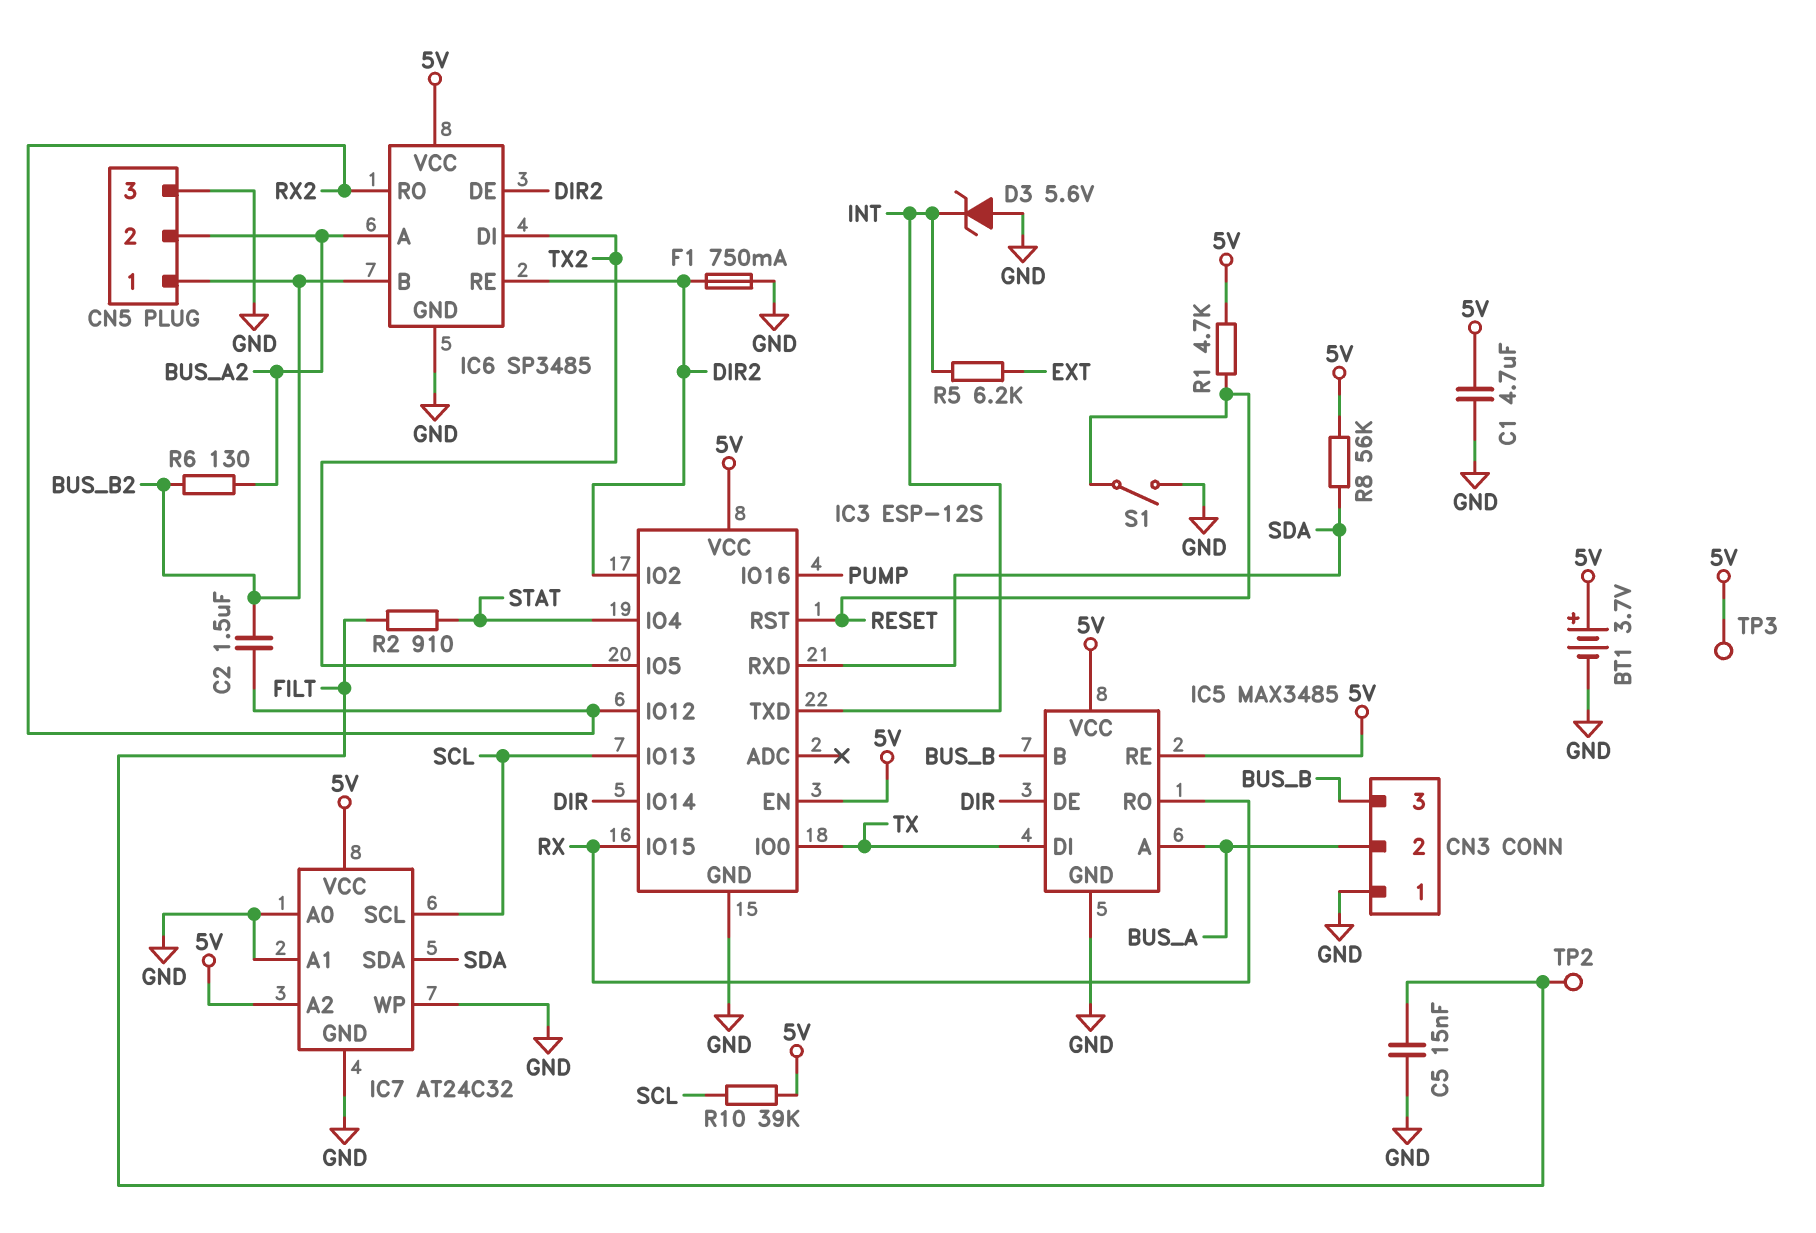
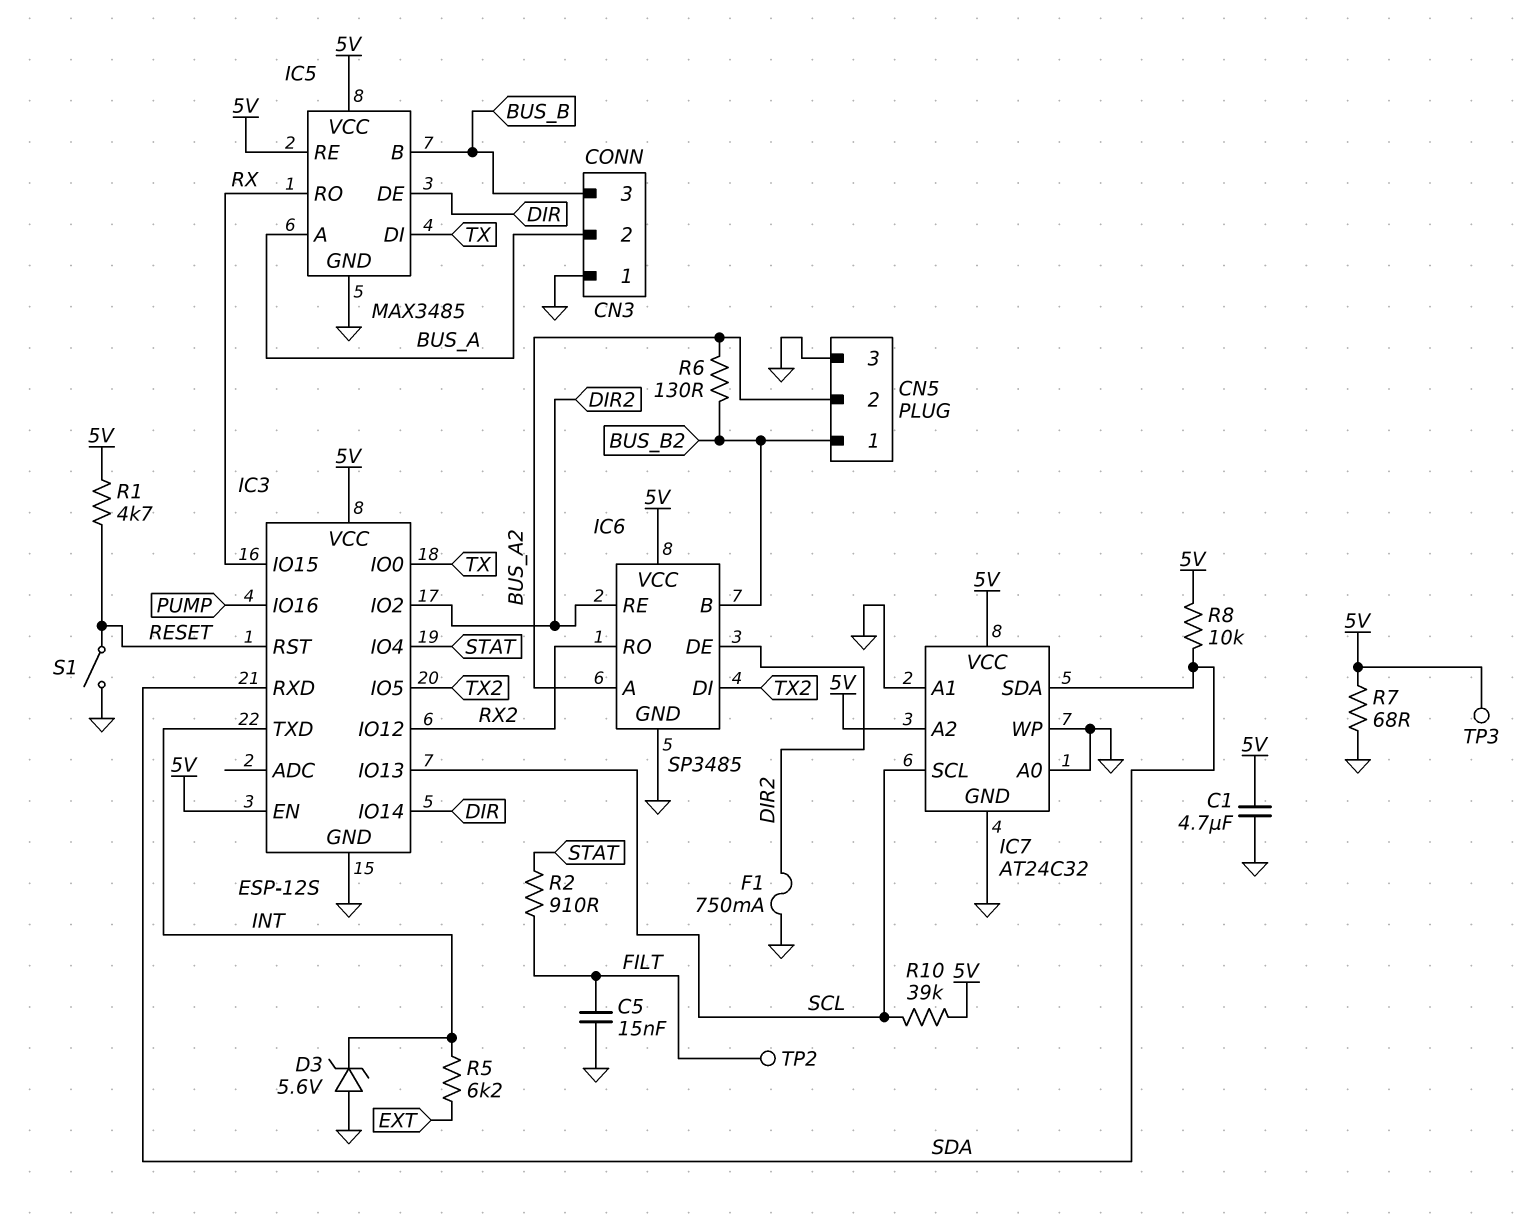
BT1: 3.7V (plus 5V, minus GND) -> none
C2: 1.5uF (BUS_B2, RX2) -> none
R7: none -> 68 (5V, GND)
R8: 56k (5V, SDA) -> 10k (5V, SDA)

